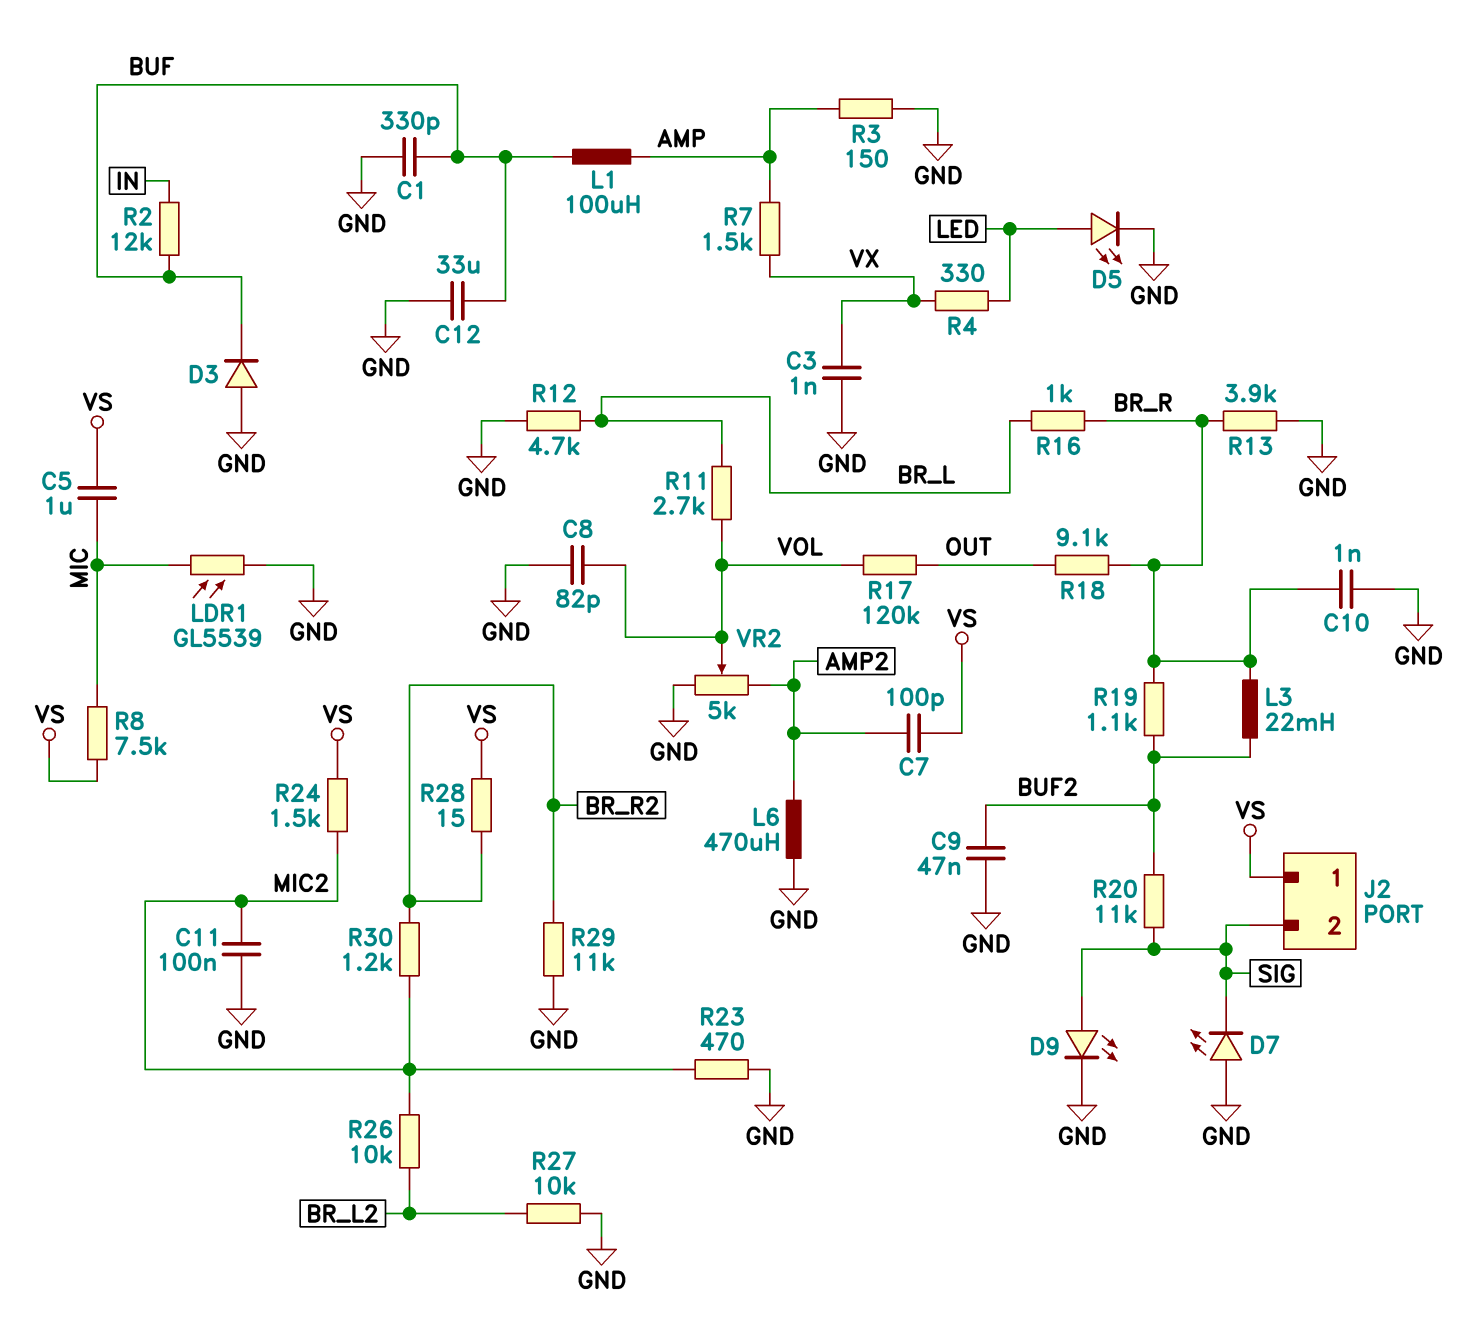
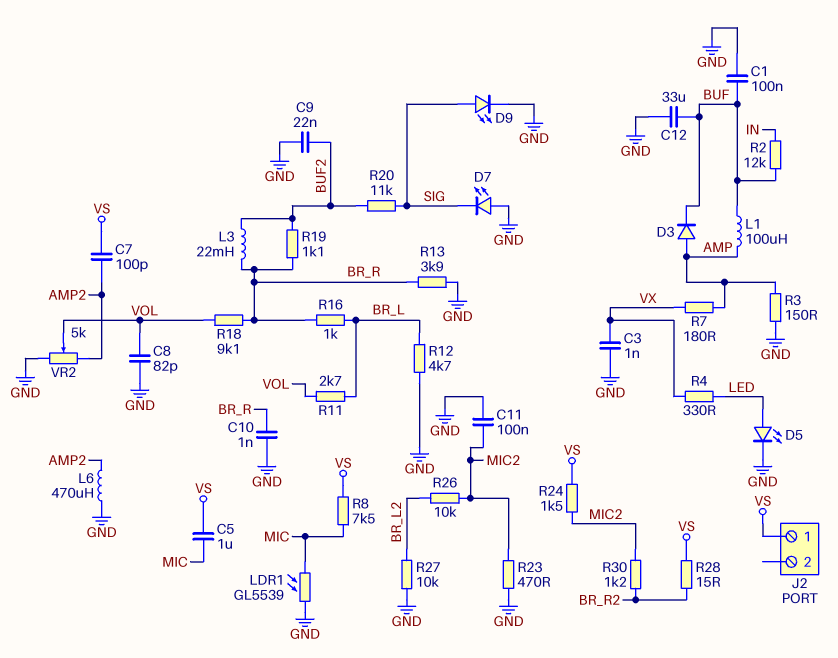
C1: 330pF (BUF, GND) -> 100nF (BUF, GND)
C9: 47nF (BUF2, GND) -> 22nF (BUF2, GND)
D3: diode (A GND, K BUF) -> diode (A AMP, K BUF)
J2 pin 2: SIG -> none
R7: 1.5k (AMP, VX) -> 180 (AMP, VX)
R17: 120k (OUT, VOL) -> none
R18: 9.1k (BR_R, OUT) -> 9.1k (BR_R, VOL)
R29: 11k (BR_R2, GND) -> none

